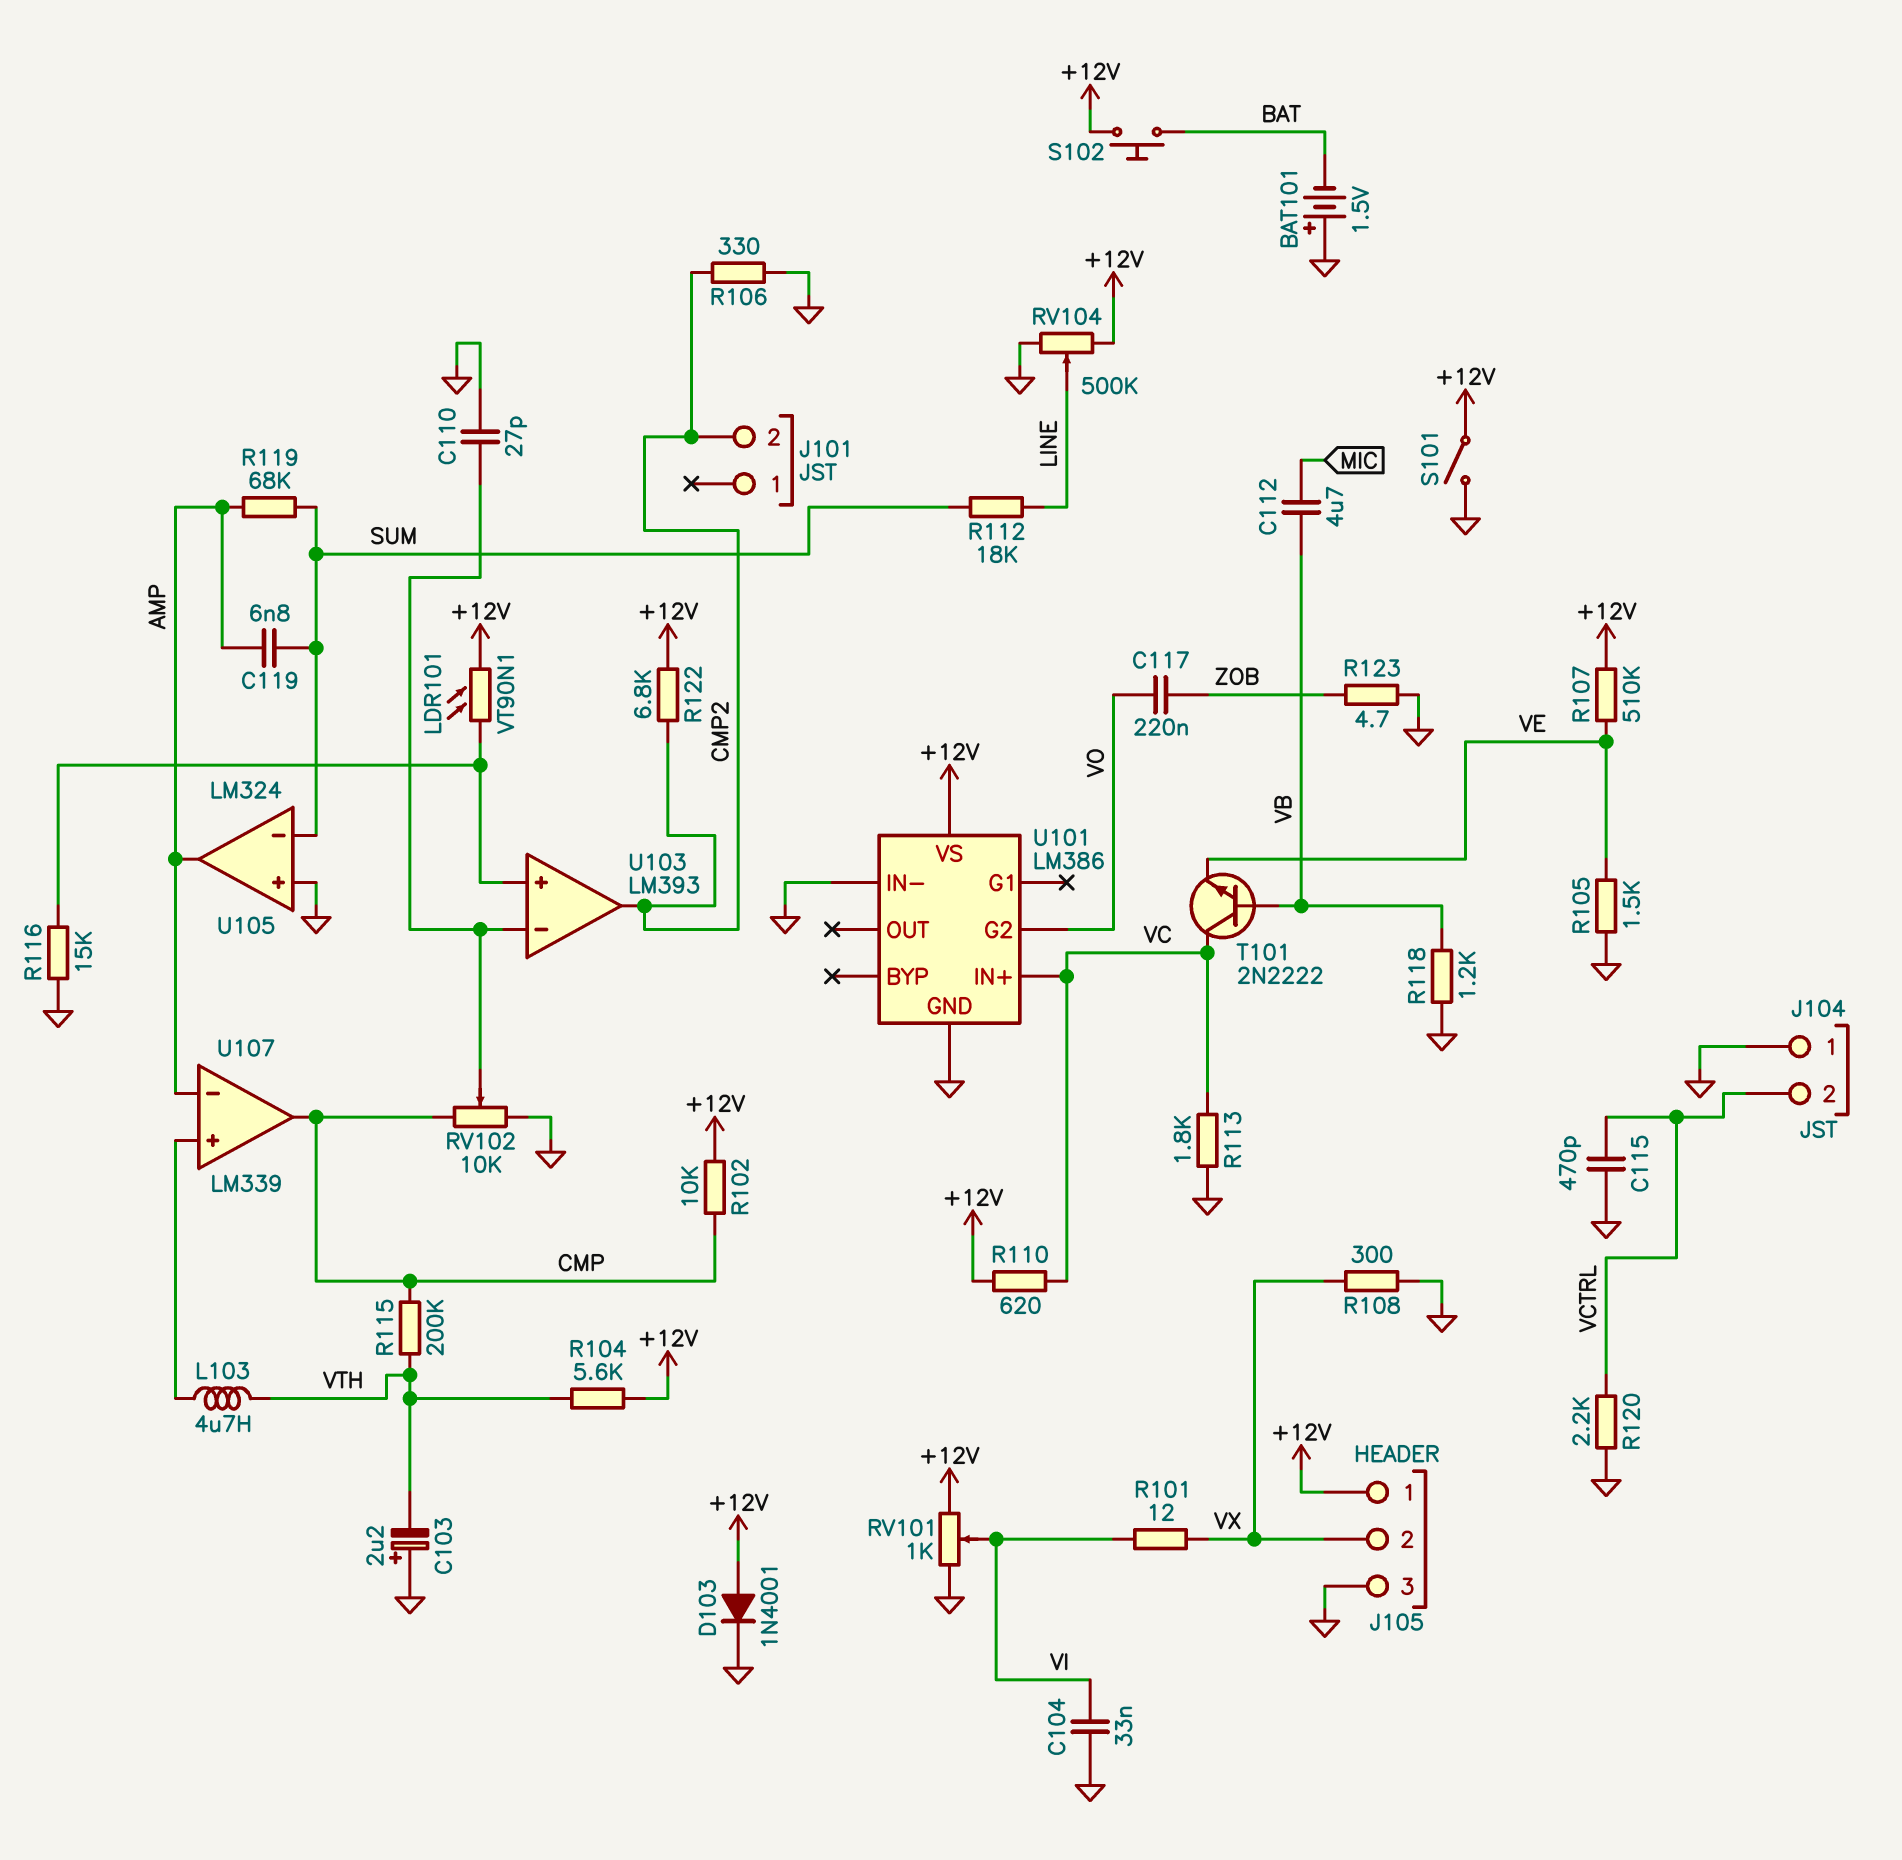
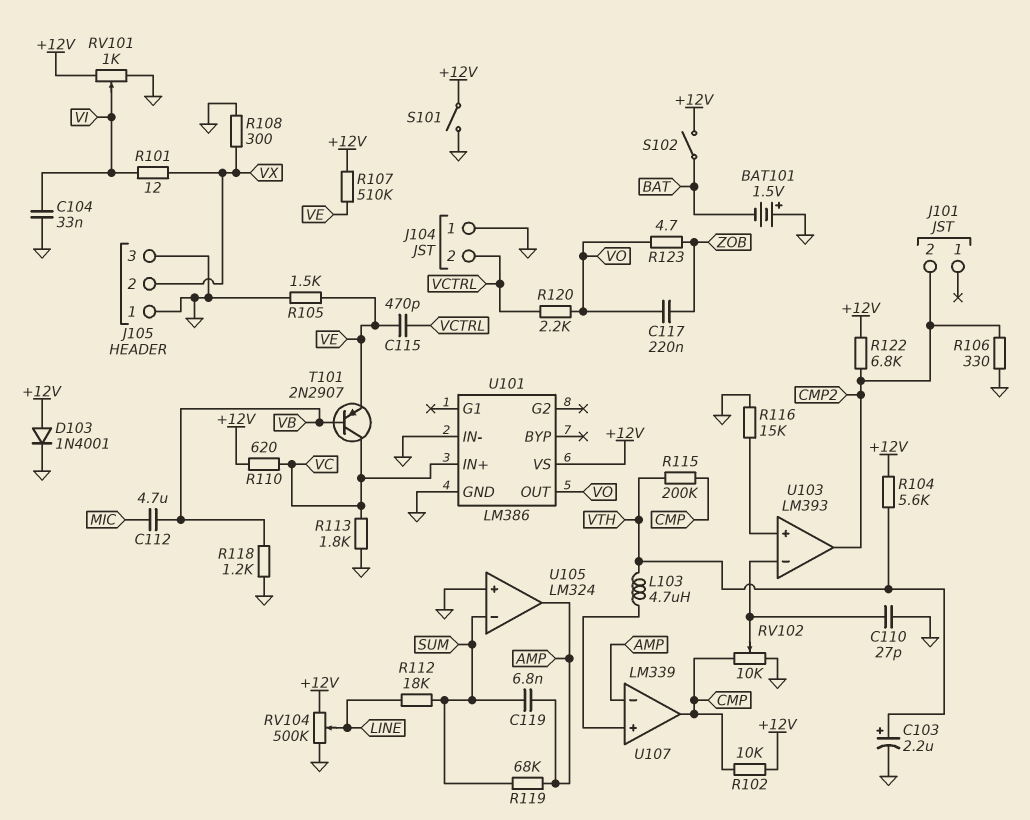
C103: 2.2uF (plus GND, minus VTH) -> 2.2uF (plus VTH, minus GND)
C115: 470pF (GND, VCTRL) -> 470pF (VCTRL, VE)
J105 pin 1: +12V -> GND
LDR101: VT90N1 (+12V, U103/in+) -> none
R120: 2.2k (GND, VCTRL) -> 2.2k (VCTRL, VO)
R123: 4.7 (GND, ZOB) -> 4.7 (VO, ZOB)
S102: button (+12V, BAT) -> switch (+12V, BAT)
T101: NPN 2N2222 (B VB, C VC, E VE) -> PNP 2N2907 (B VB, C VC, E VE)
U101 pin G2: VO -> none
U101 pin OUT: none -> VO

